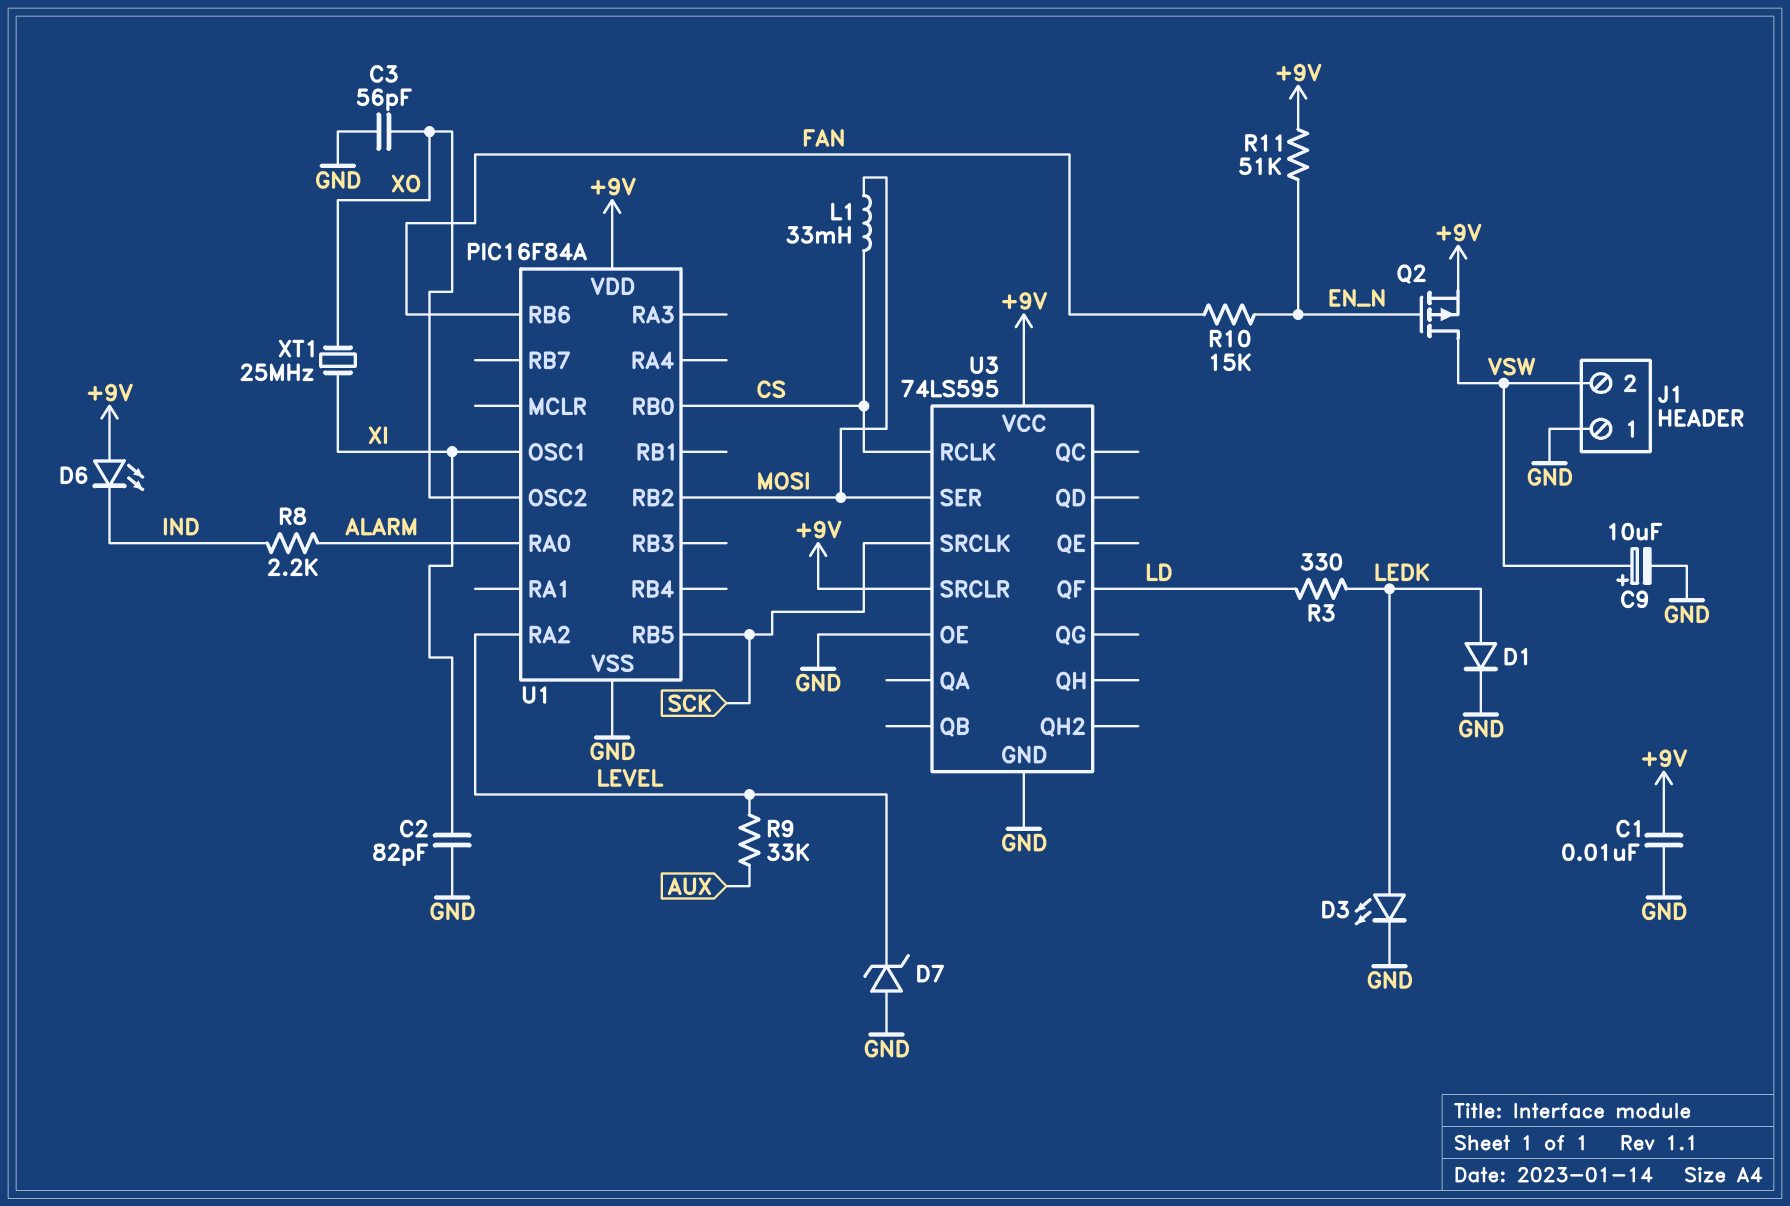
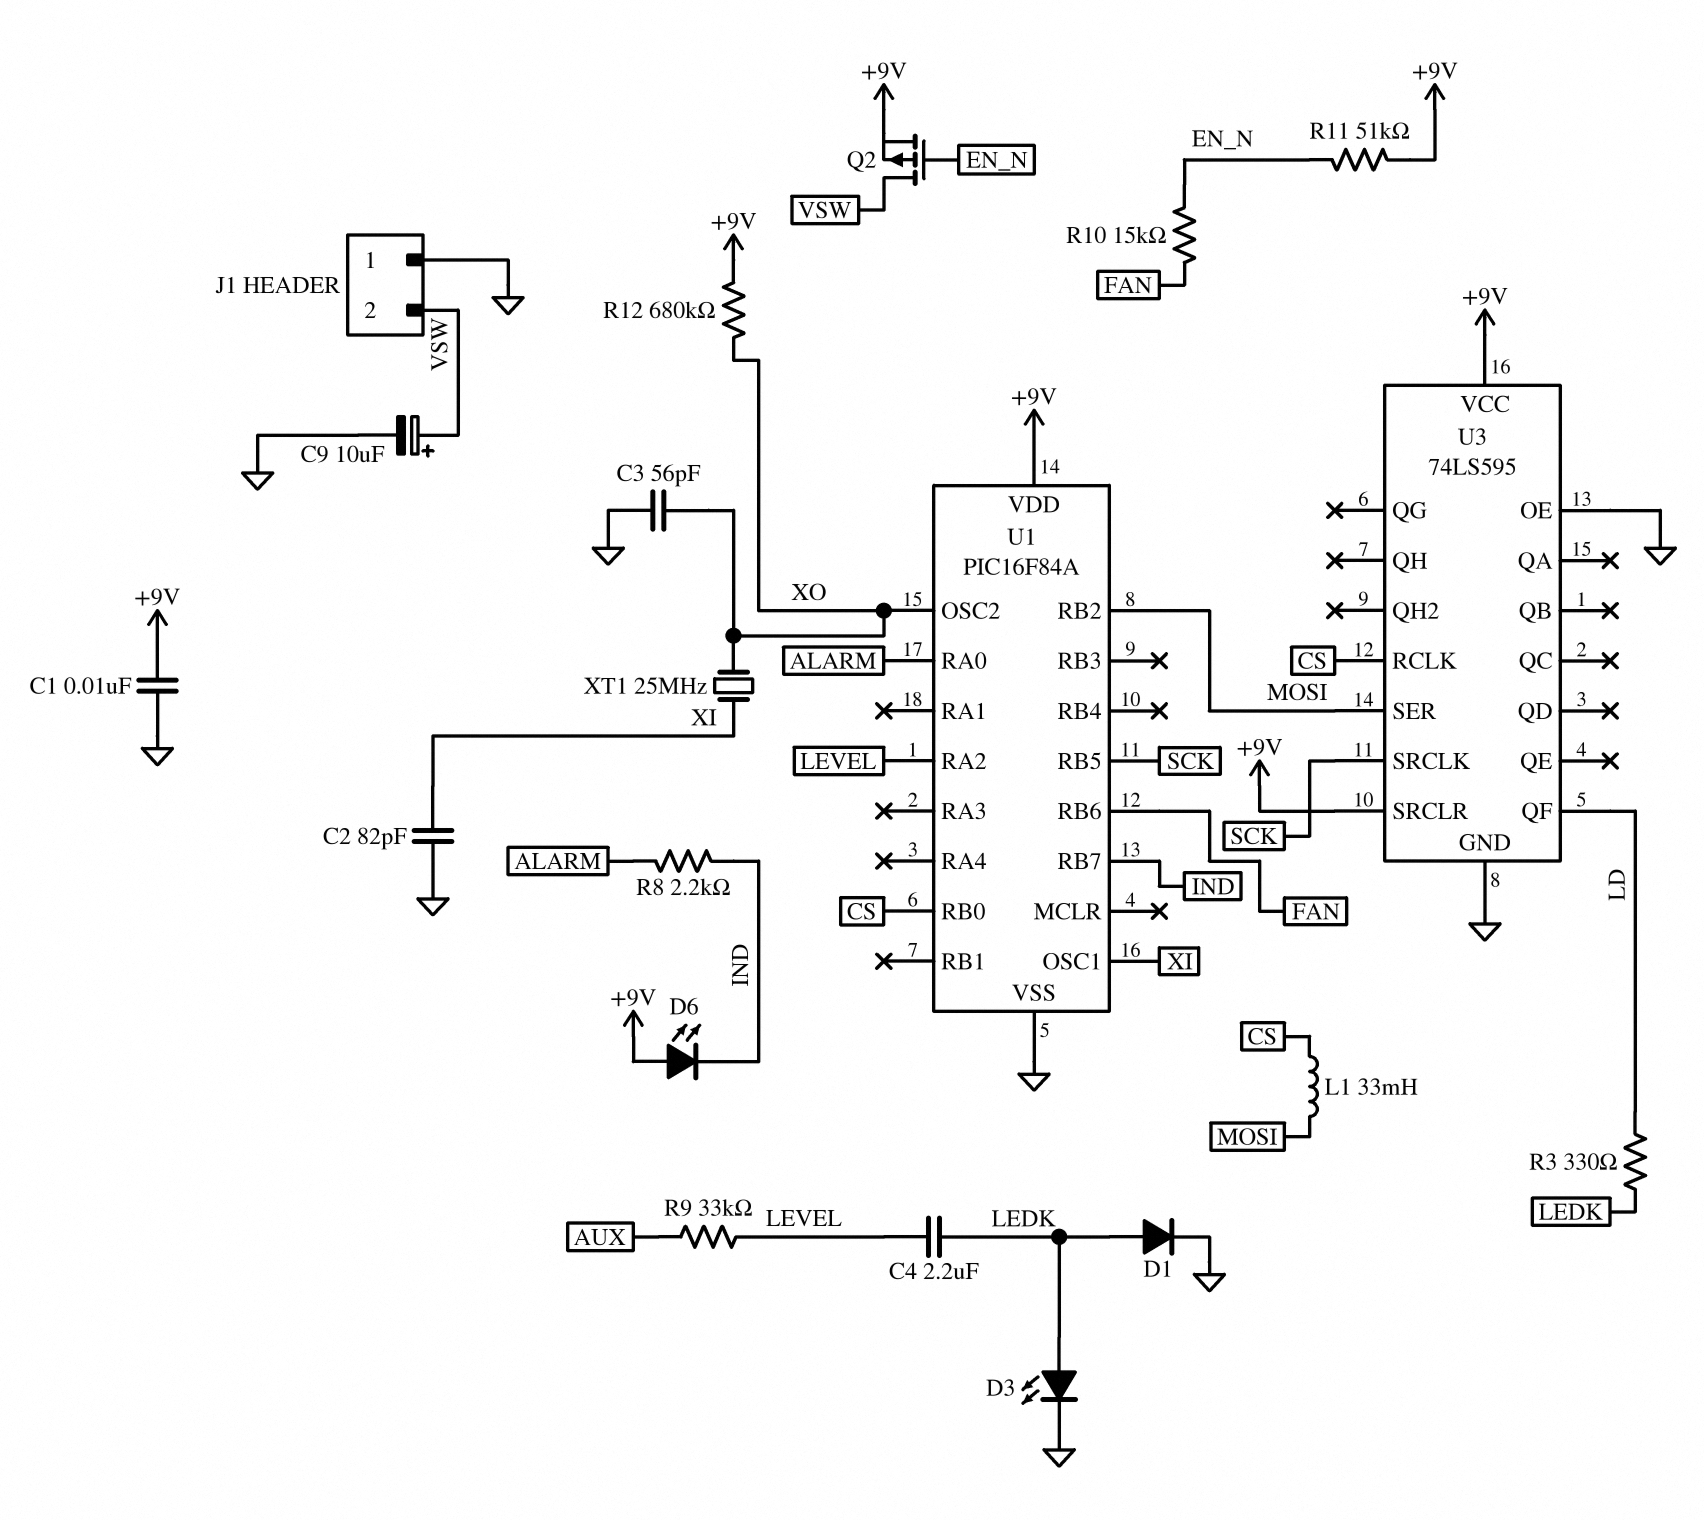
C4: none -> 2.2uF (LEDK, LEVEL)
D7: zener (A GND, K LEVEL) -> none
R12: none -> 680k (+9V, XO)
U1 pin RB7: none -> IND

